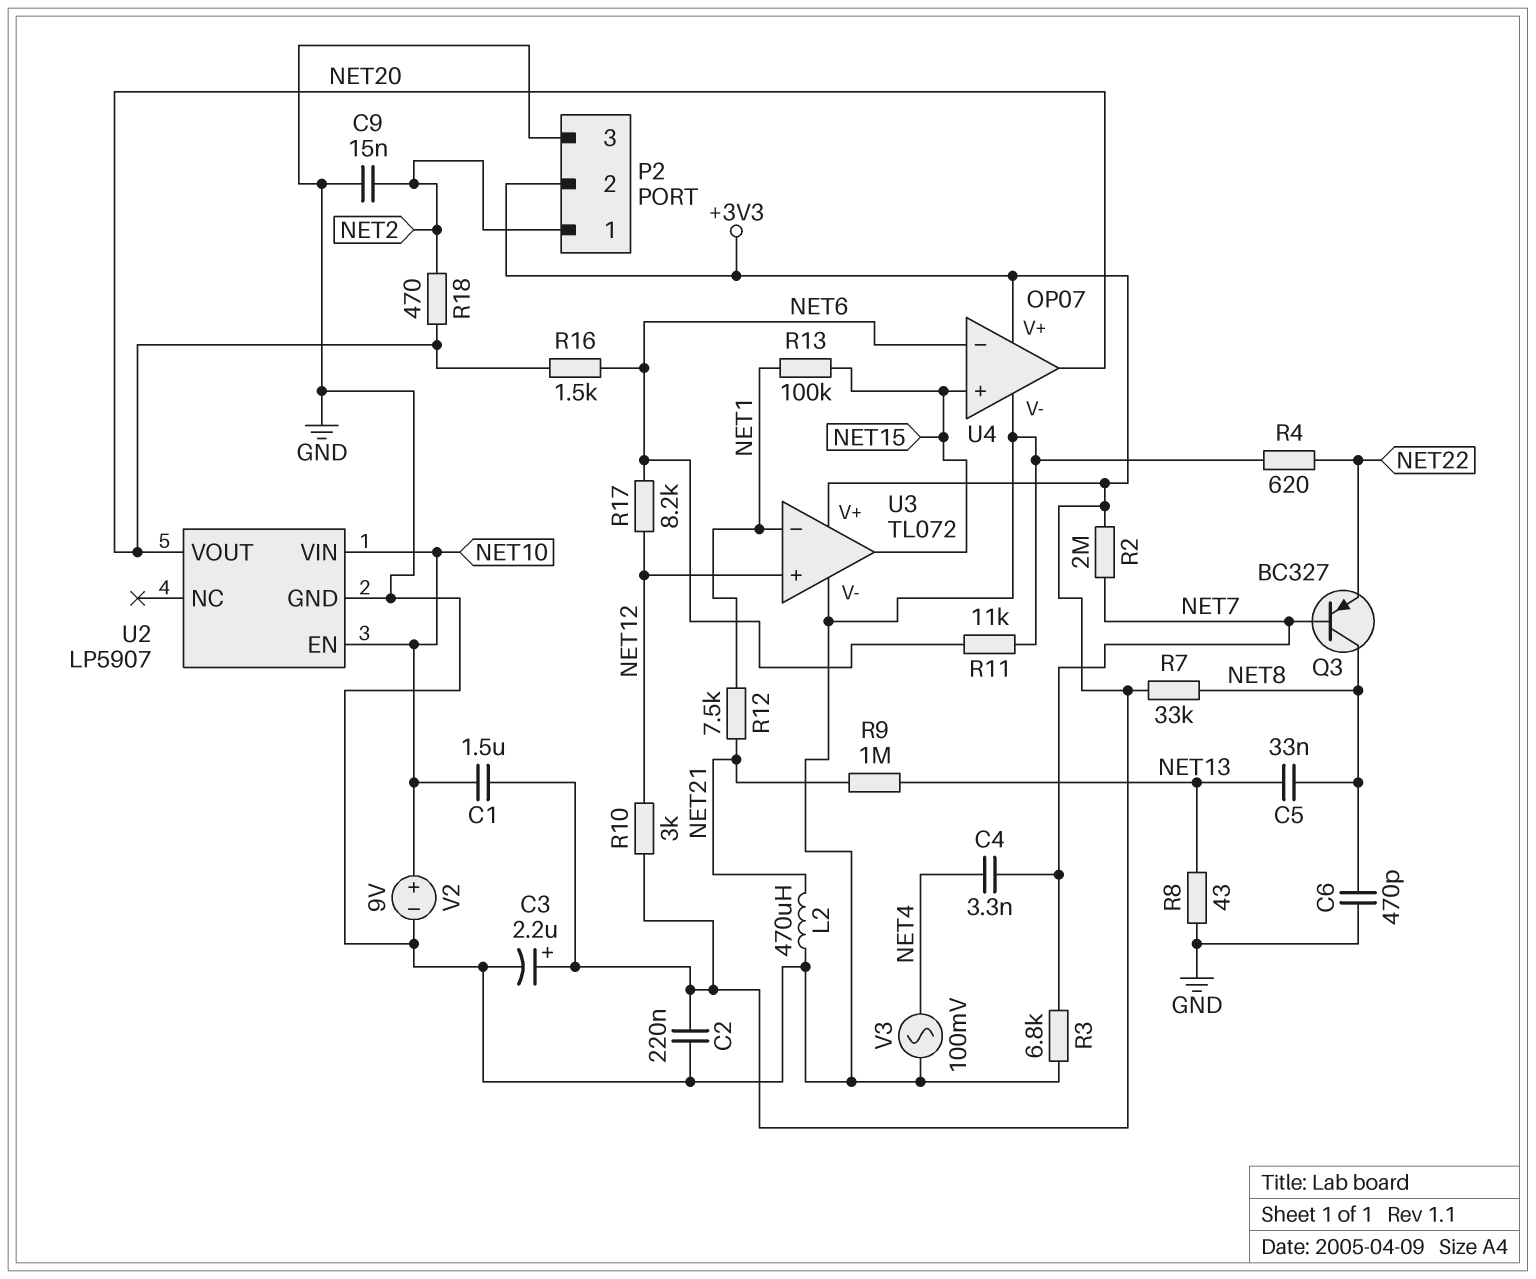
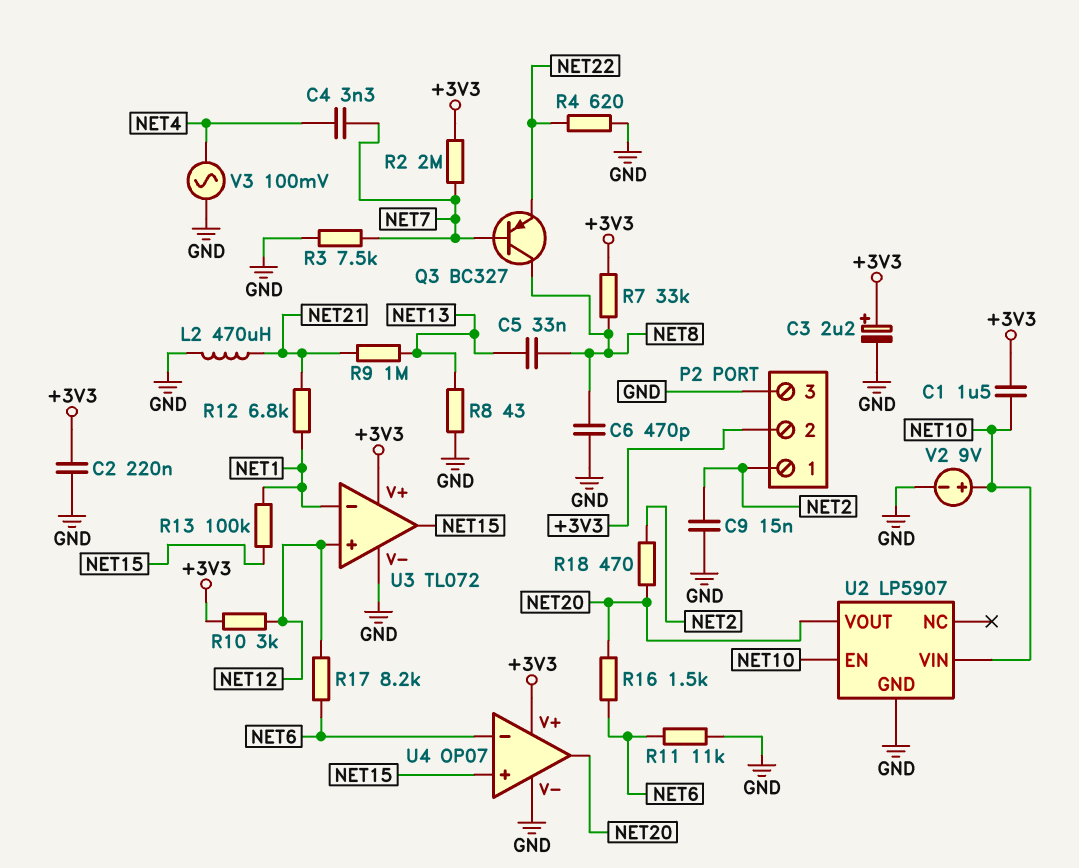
R3: 6.8k (GND, NET7) -> 7.5k (GND, NET7)
R12: 7.5k (NET1, NET21) -> 6.8k (NET1, NET21)

